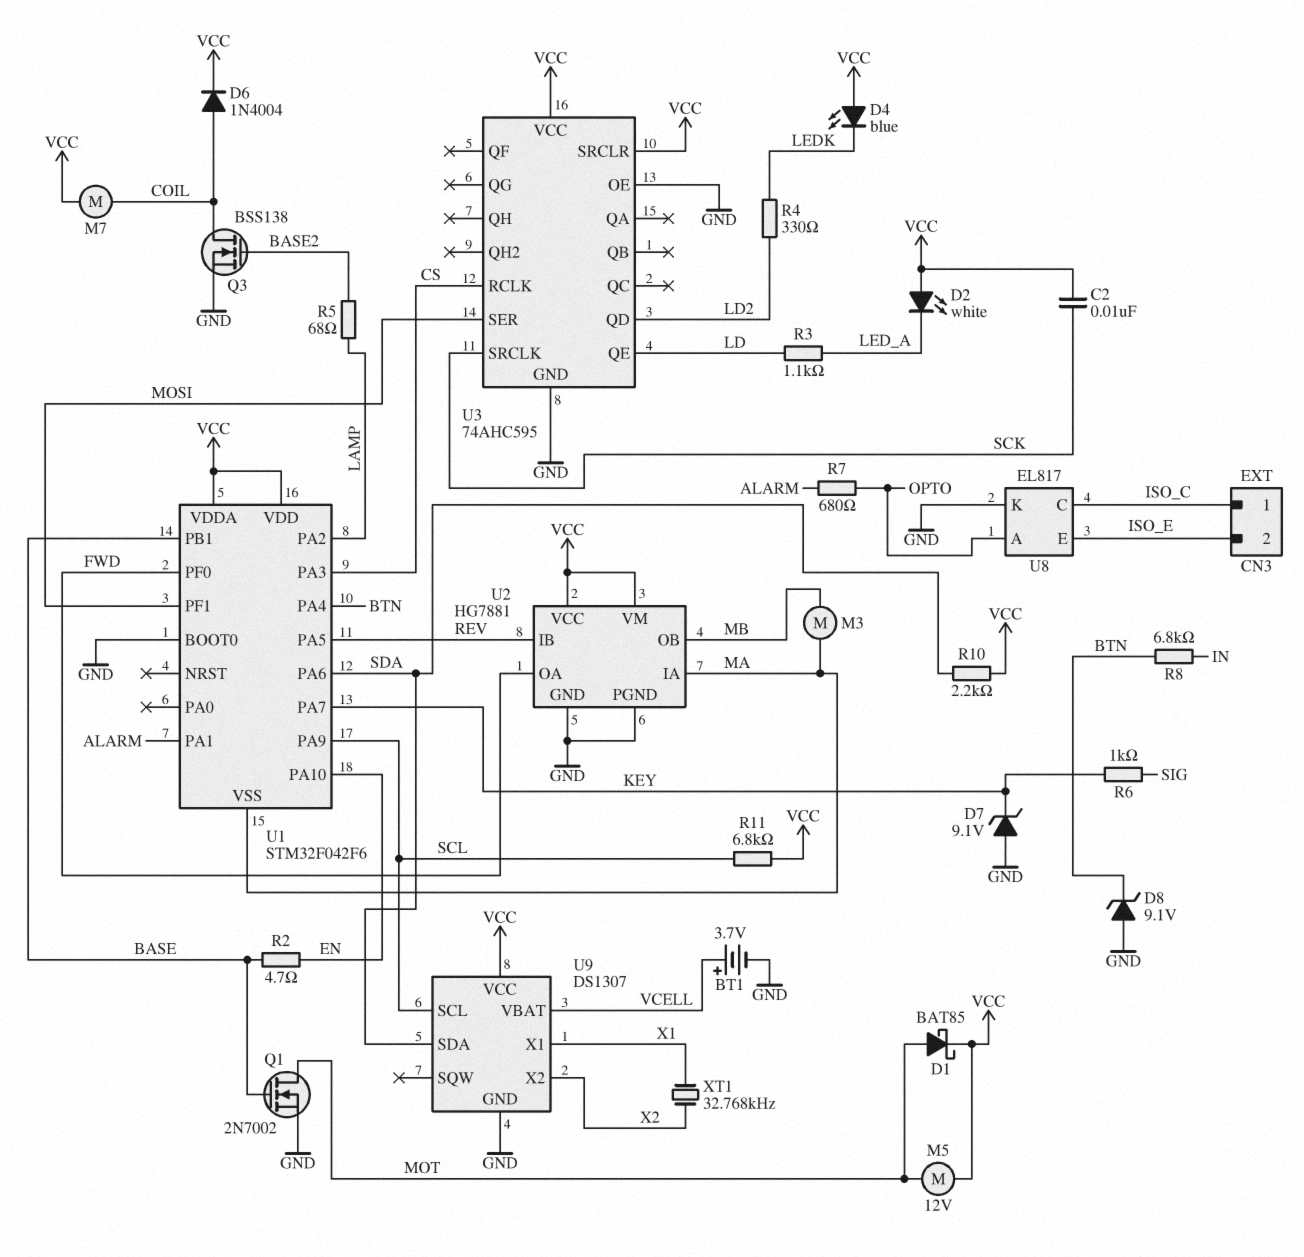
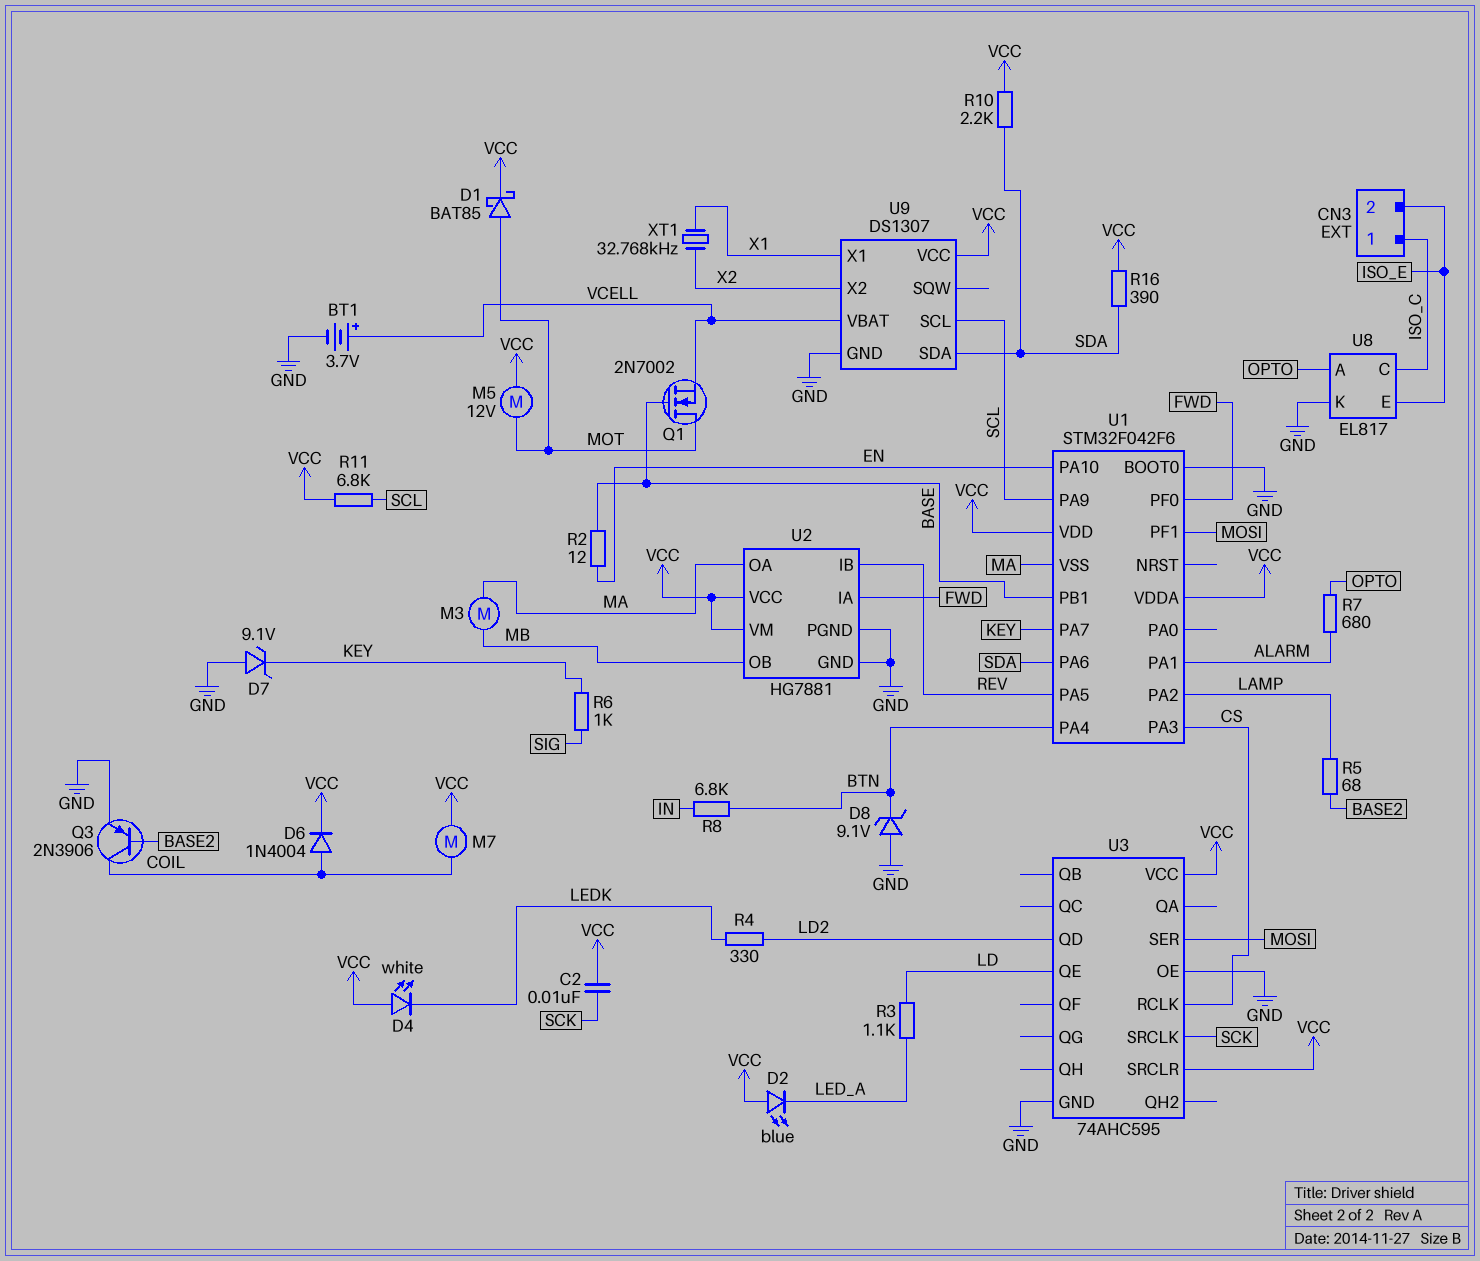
D2: LED white (A VCC, K LED_A) -> LED blue (A VCC, K LED_A)
D4: LED blue (A VCC, K LEDK) -> LED white (A VCC, K LEDK)
Q1: NMOS 2N7002 (G BASE, D MOT, S GND) -> NMOS 2N7002 (G BASE, D MOT, S VCELL)
Q3: NMOS BSS138 (G BASE2, D COIL, S GND) -> PNP 2N3906 (B BASE2, C COIL, E GND)
R2: 4.7 (BASE, EN) -> 12 (BASE, EN)
R16: none -> 390 (SDA, VCC)
U2 pin IA: MA -> FWD
U2 pin OA: FWD -> MA

